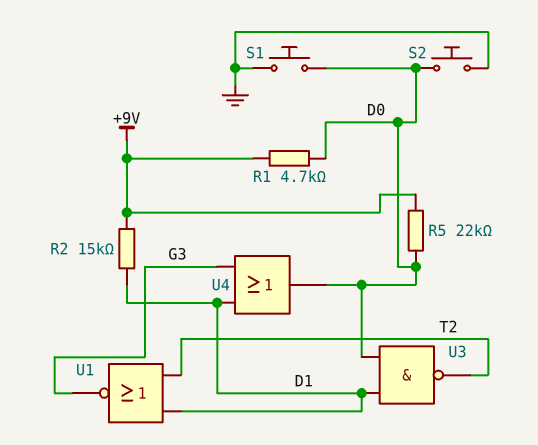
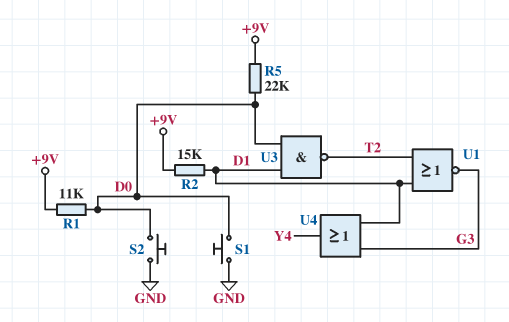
R1: 4.7k (+9V, D0) -> 11k (+9V, D0)
U4: OR (in D1, in G3, out D0) -> OR (in D1, in G3, out Y4)

